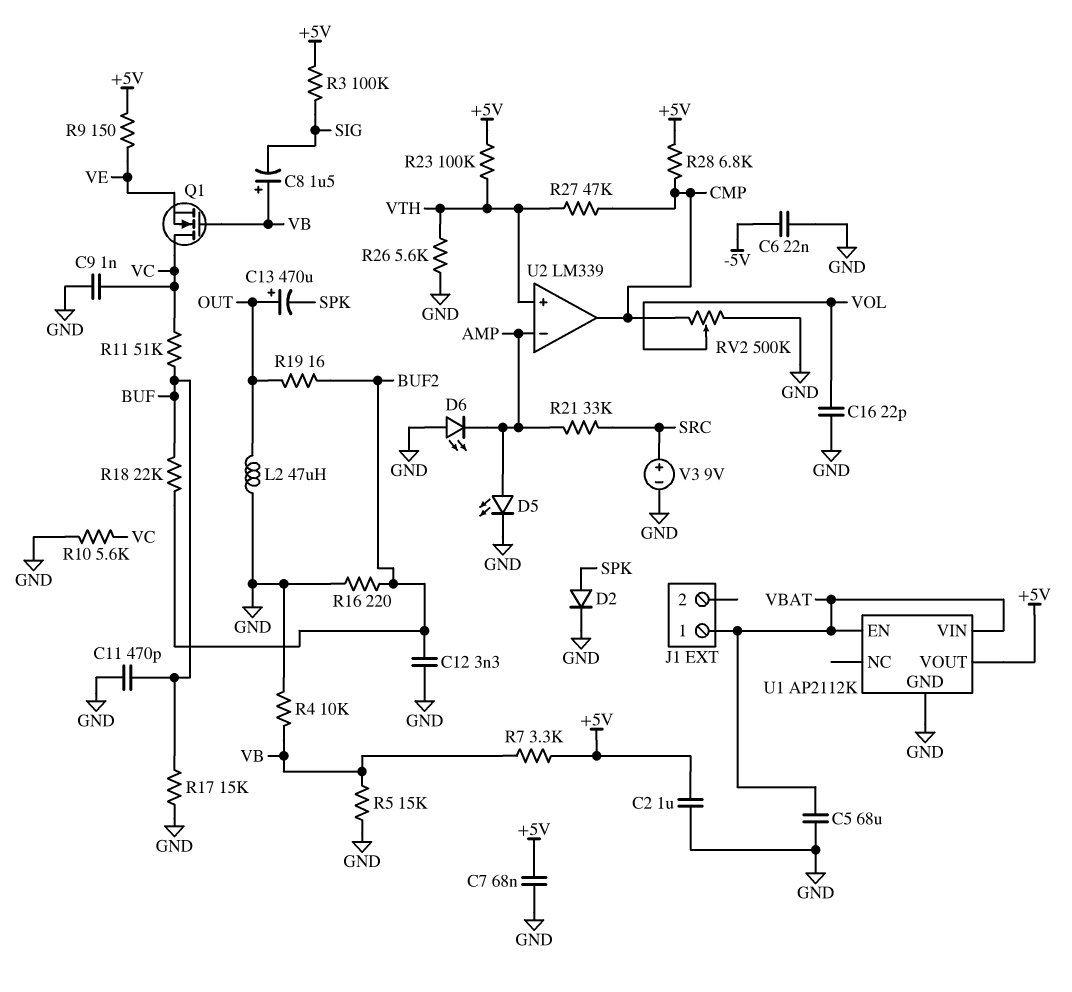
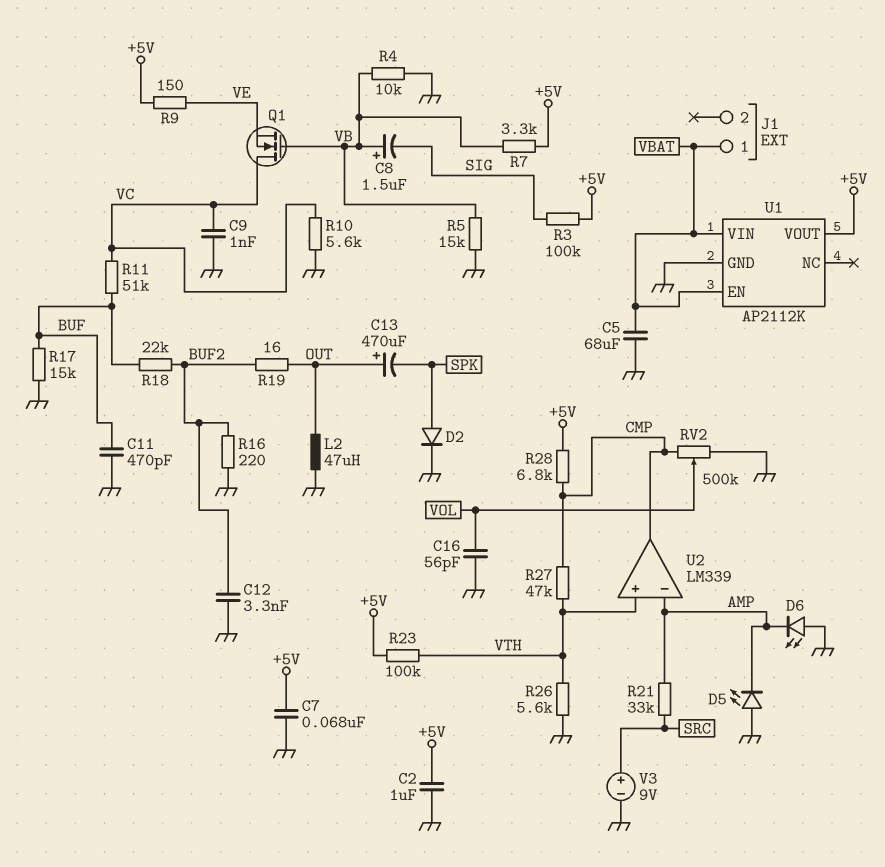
C6: 22nF (-5V, GND) -> none
C16: 22pF (GND, VOL) -> 56pF (GND, VOL)
D5: LED (A AMP, K GND) -> LED (A GND, K AMP)

